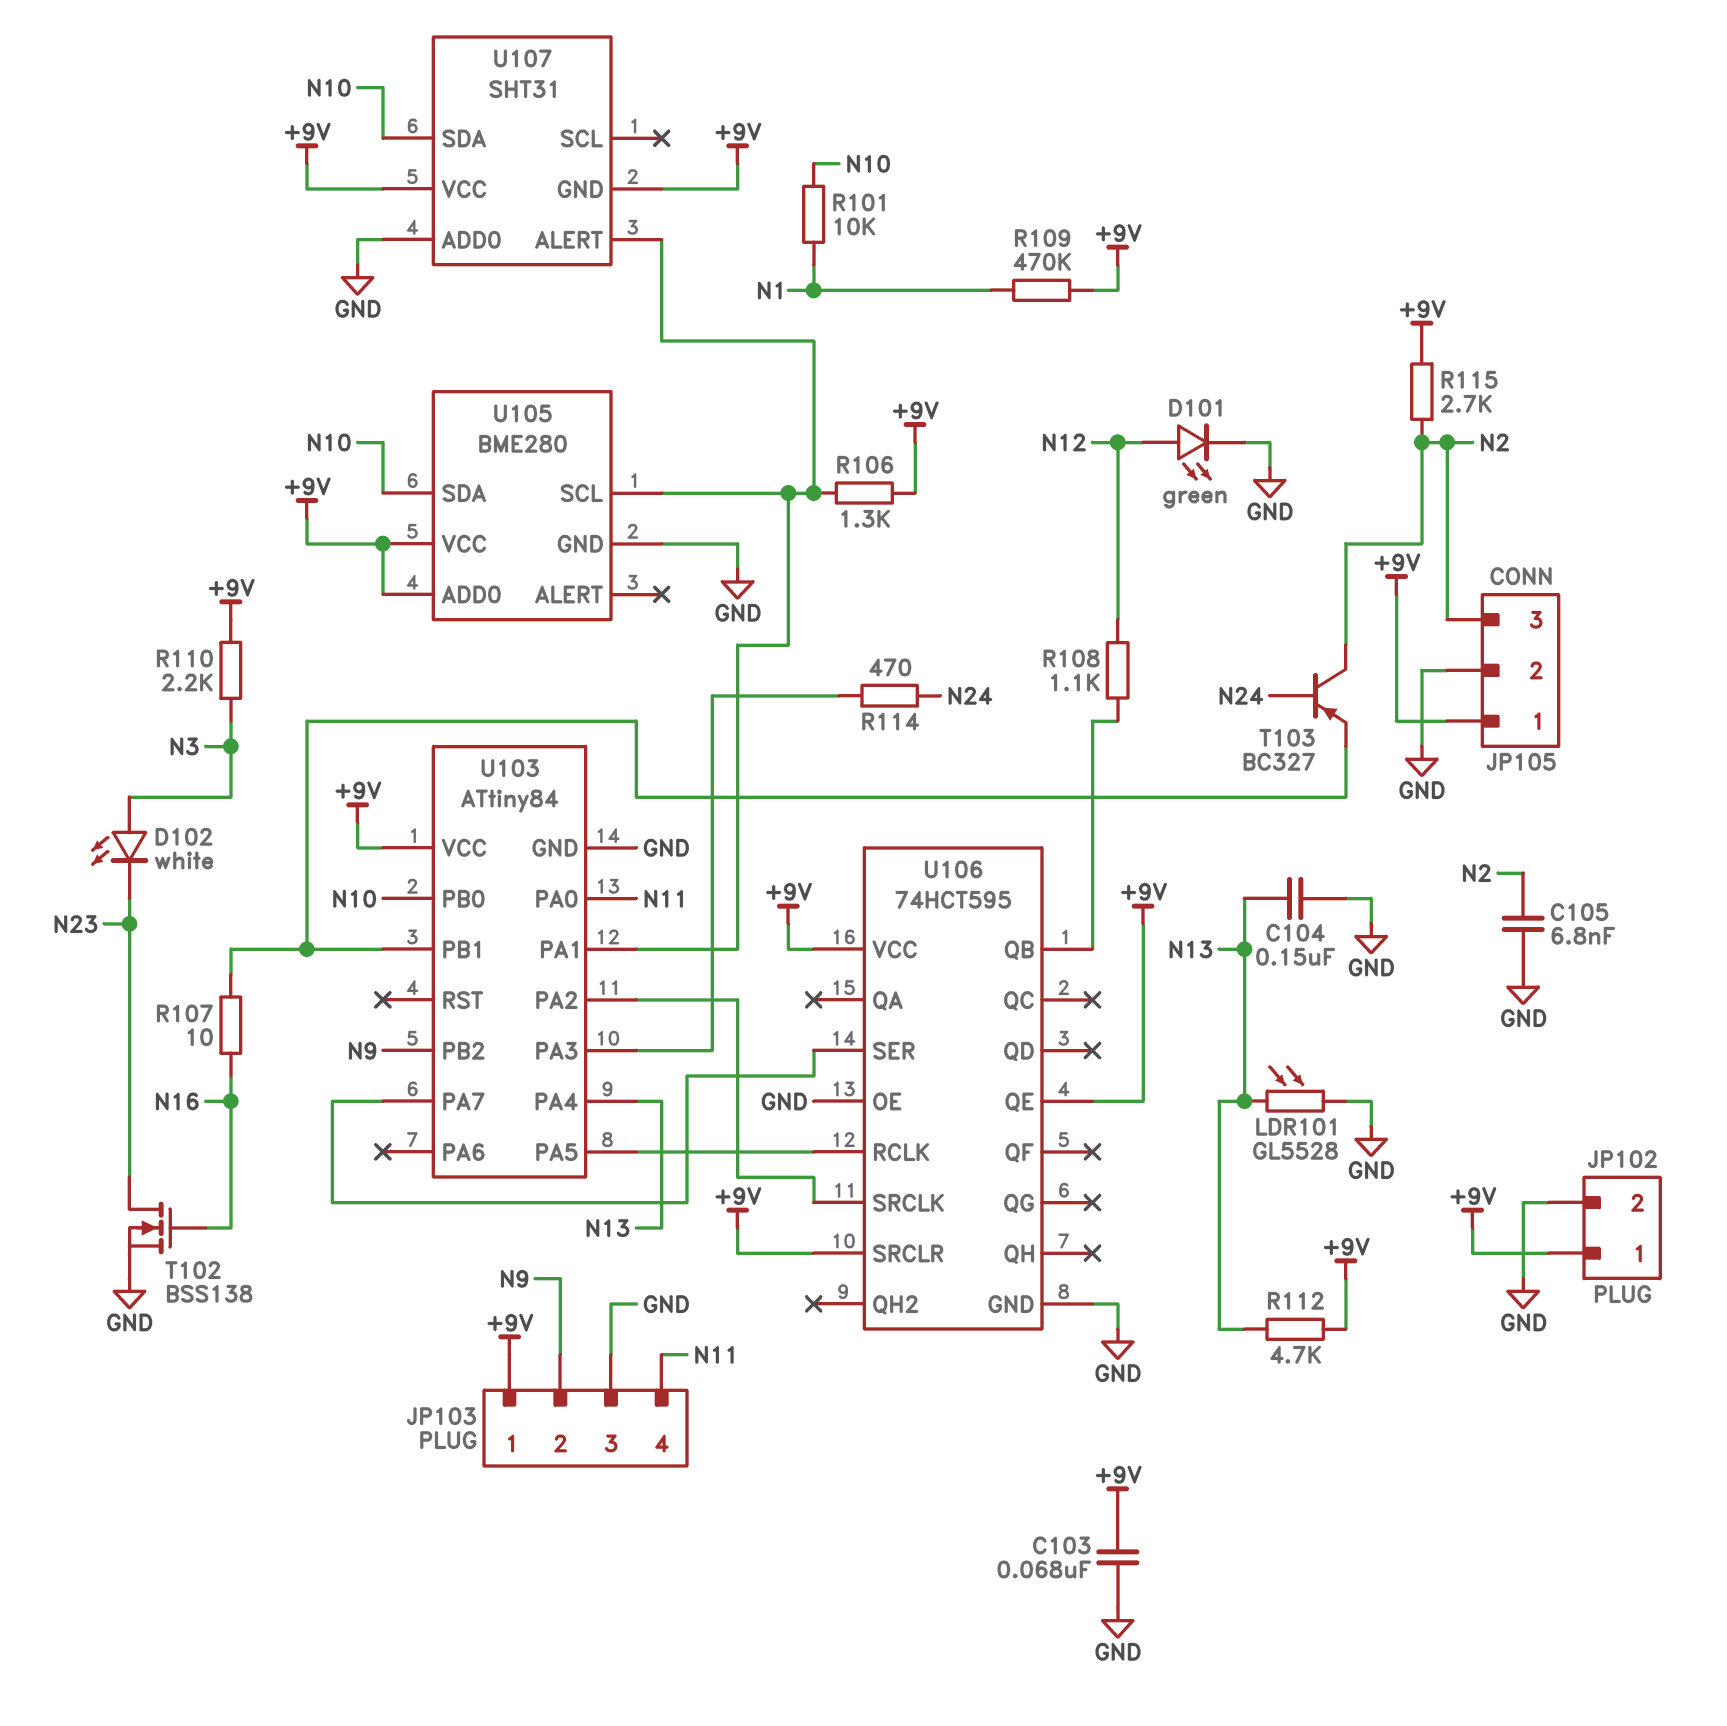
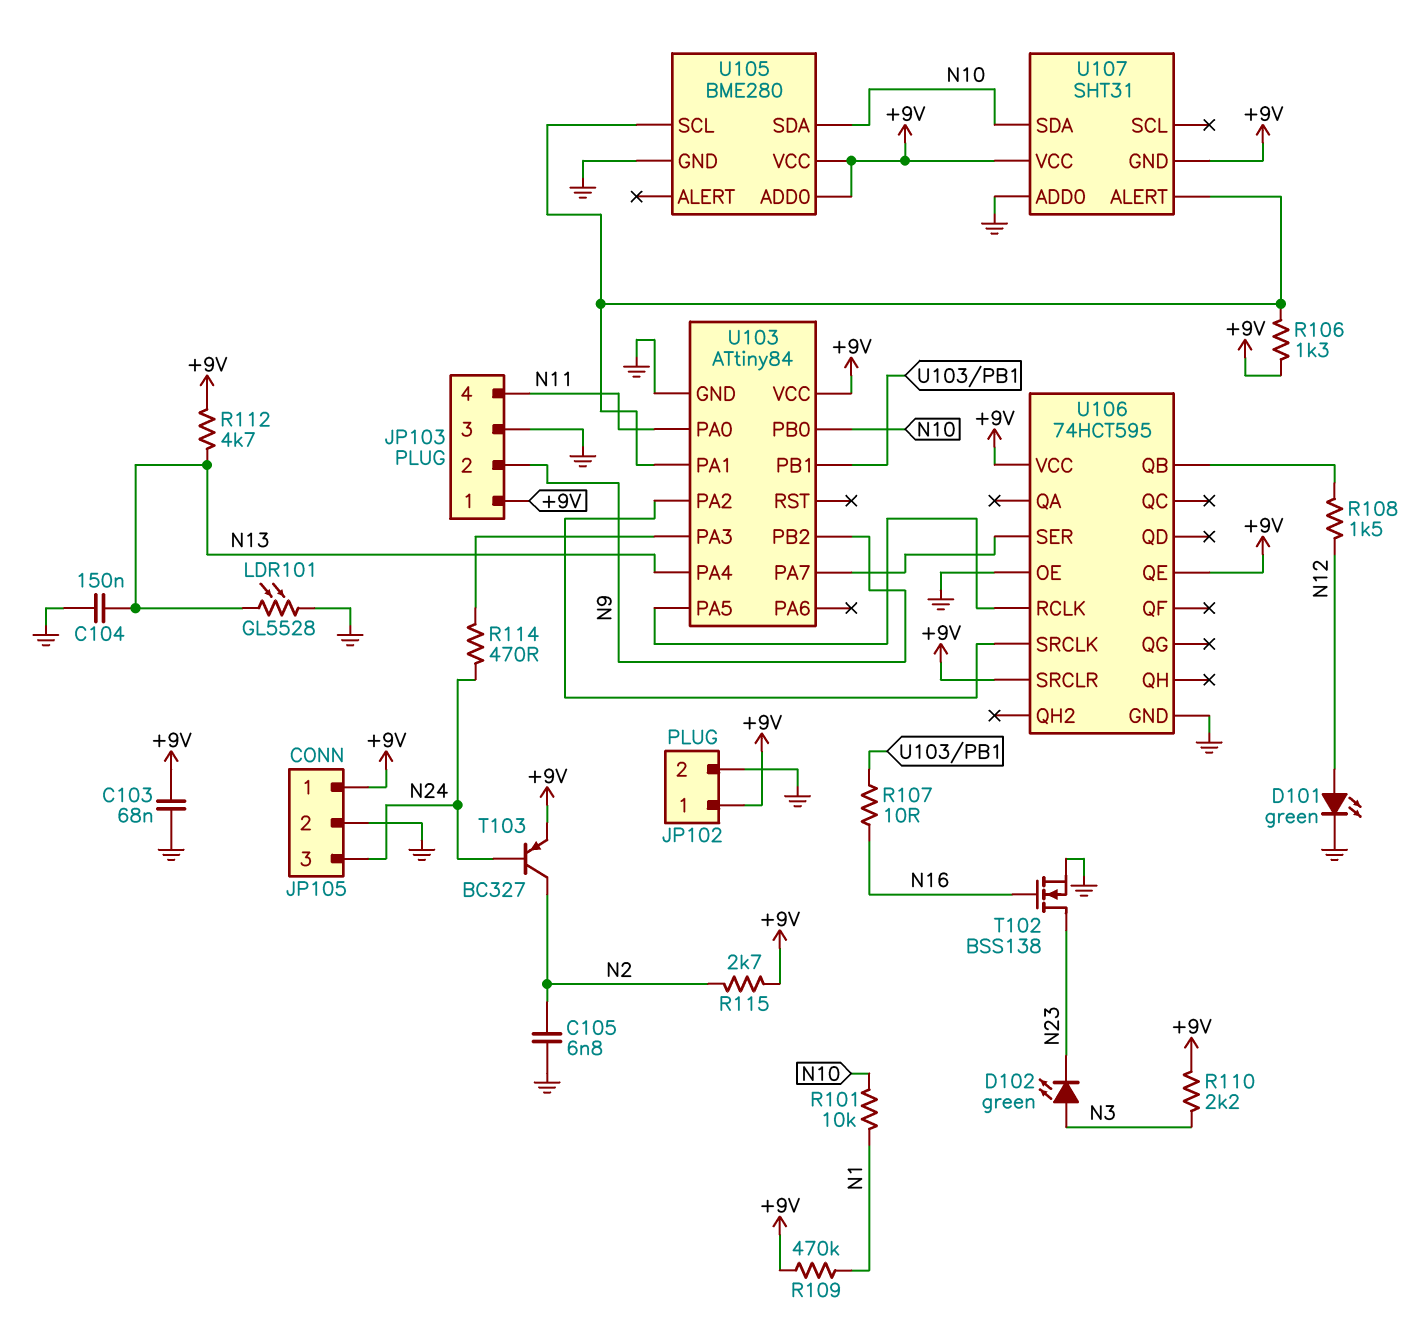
D102: LED white (A N3, K N23) -> LED green (A N3, K N23)
JP105 pin 3: N2 -> N24
R108: 1.1k (N12, U106/QB) -> 1.5k (N12, U106/QB)
T103: PNP BC327 (B N24, C N2, E U103/PB1) -> PNP BC327 (B N24, C N2, E +9V)

